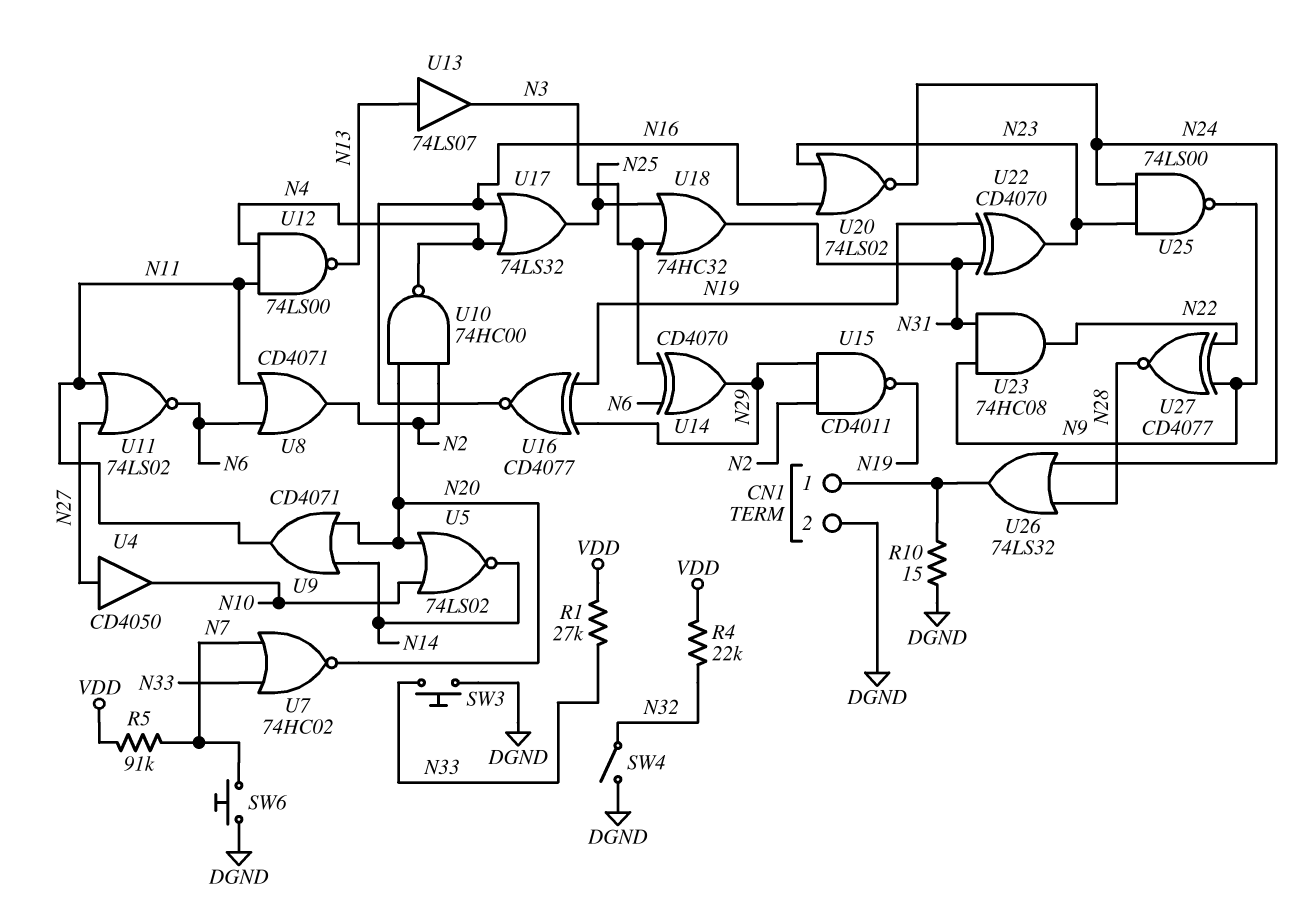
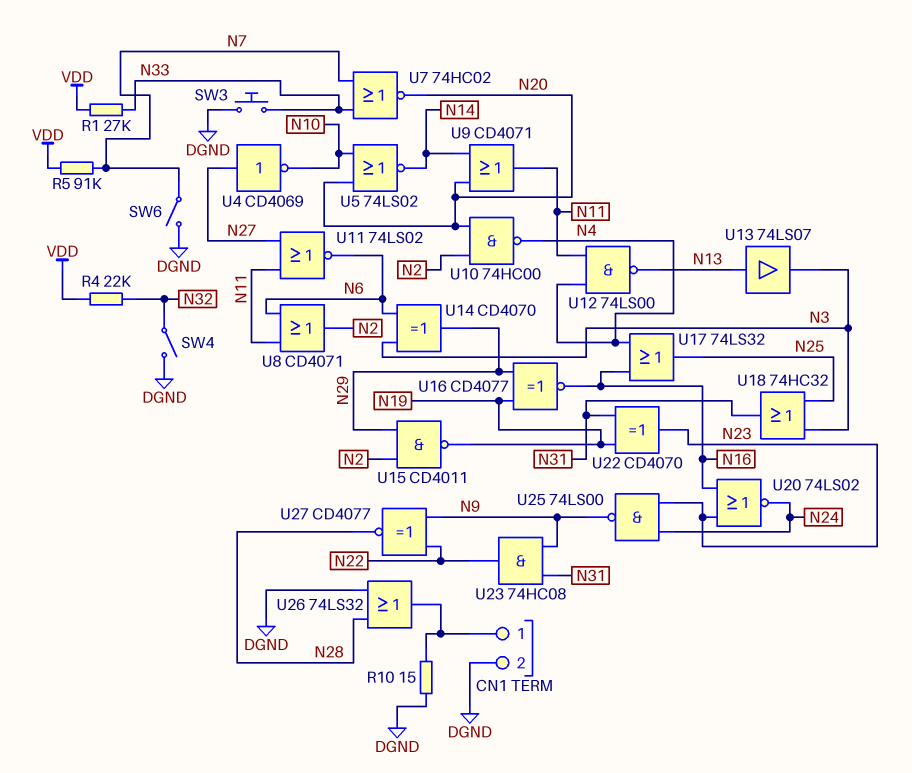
SW6: button (DGND, N7) -> switch (DGND, N7)
U4: buffer CD4050 (in N27, out N10) -> NOT CD4069 (in N27, out N10)
U26: OR 74LS32 (in N24, in N28, out CN1/1) -> OR 74LS32 (in DGND, in N28, out CN1/1)

